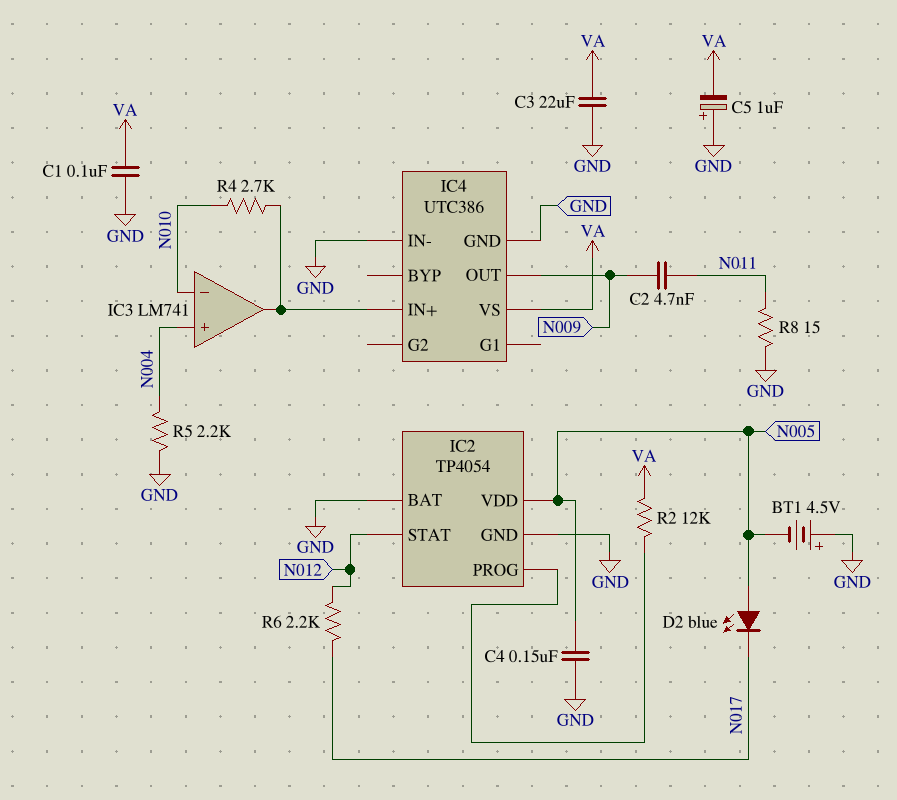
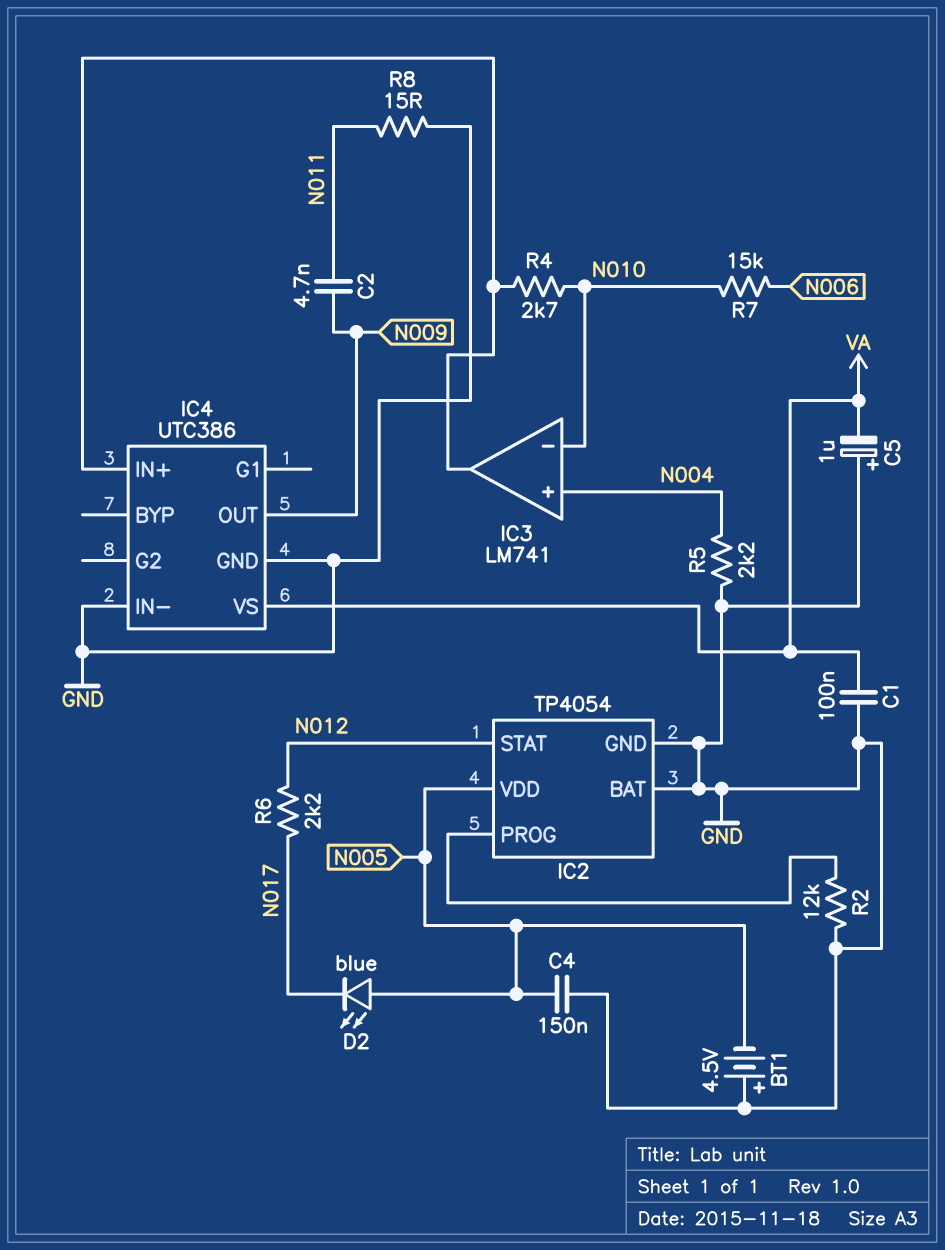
C3: 22uF (GND, VA) -> none
R2: 12k (IC2/PROG, VA) -> 12k (GND, IC2/PROG)
R7: none -> 15k (N006, N010)

